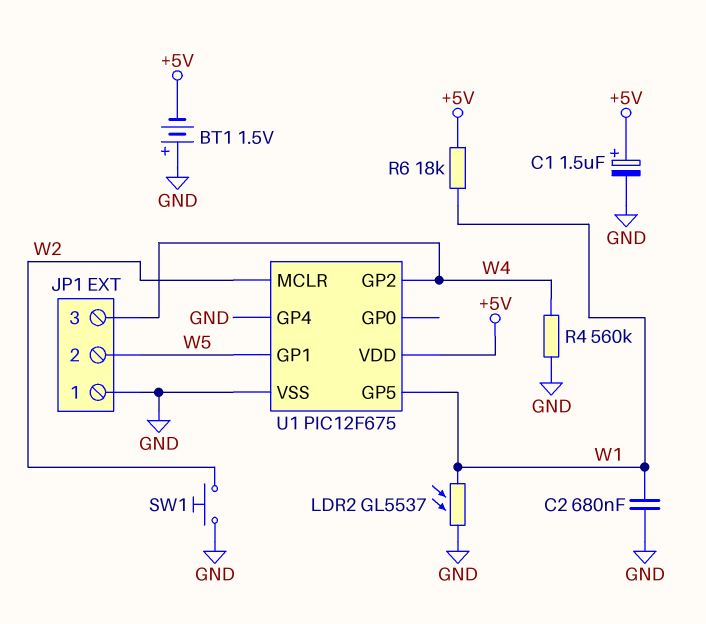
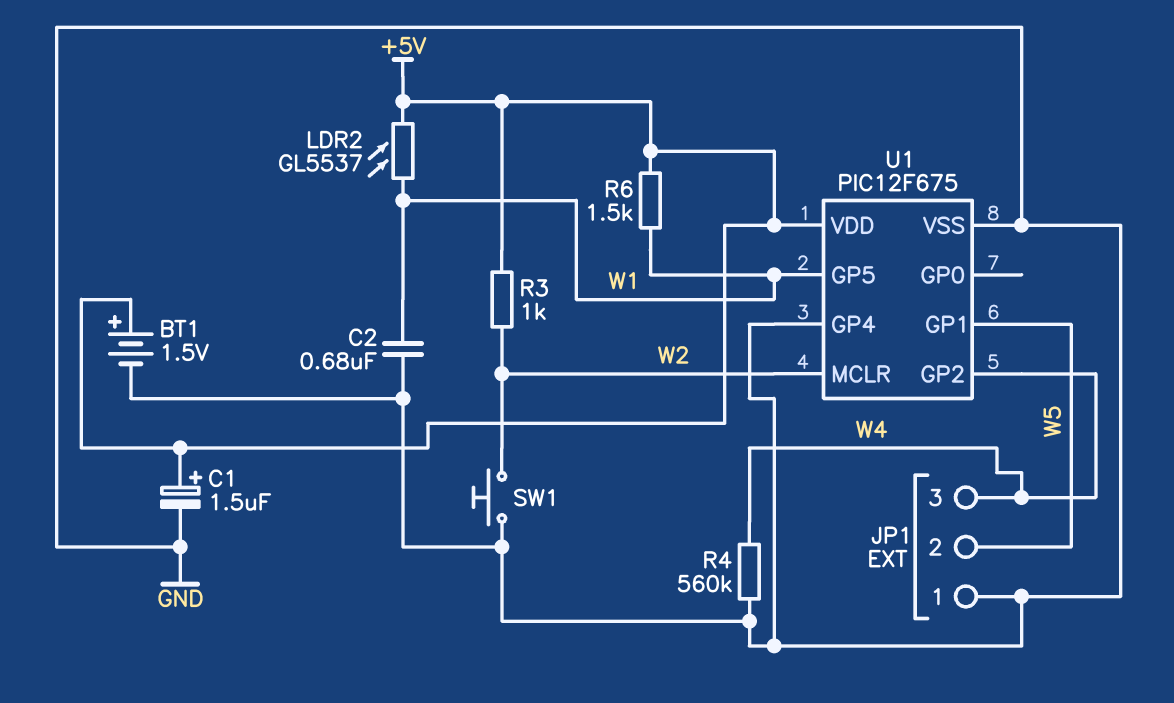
BT1: 1.5V (plus GND, minus +5V) -> 1.5V (plus +5V, minus GND)
LDR2: GL5537 (GND, W1) -> GL5537 (+5V, W1)
R3: none -> 1k (+5V, W2)
R6: 18k (+5V, W1) -> 1.5k (+5V, W1)

